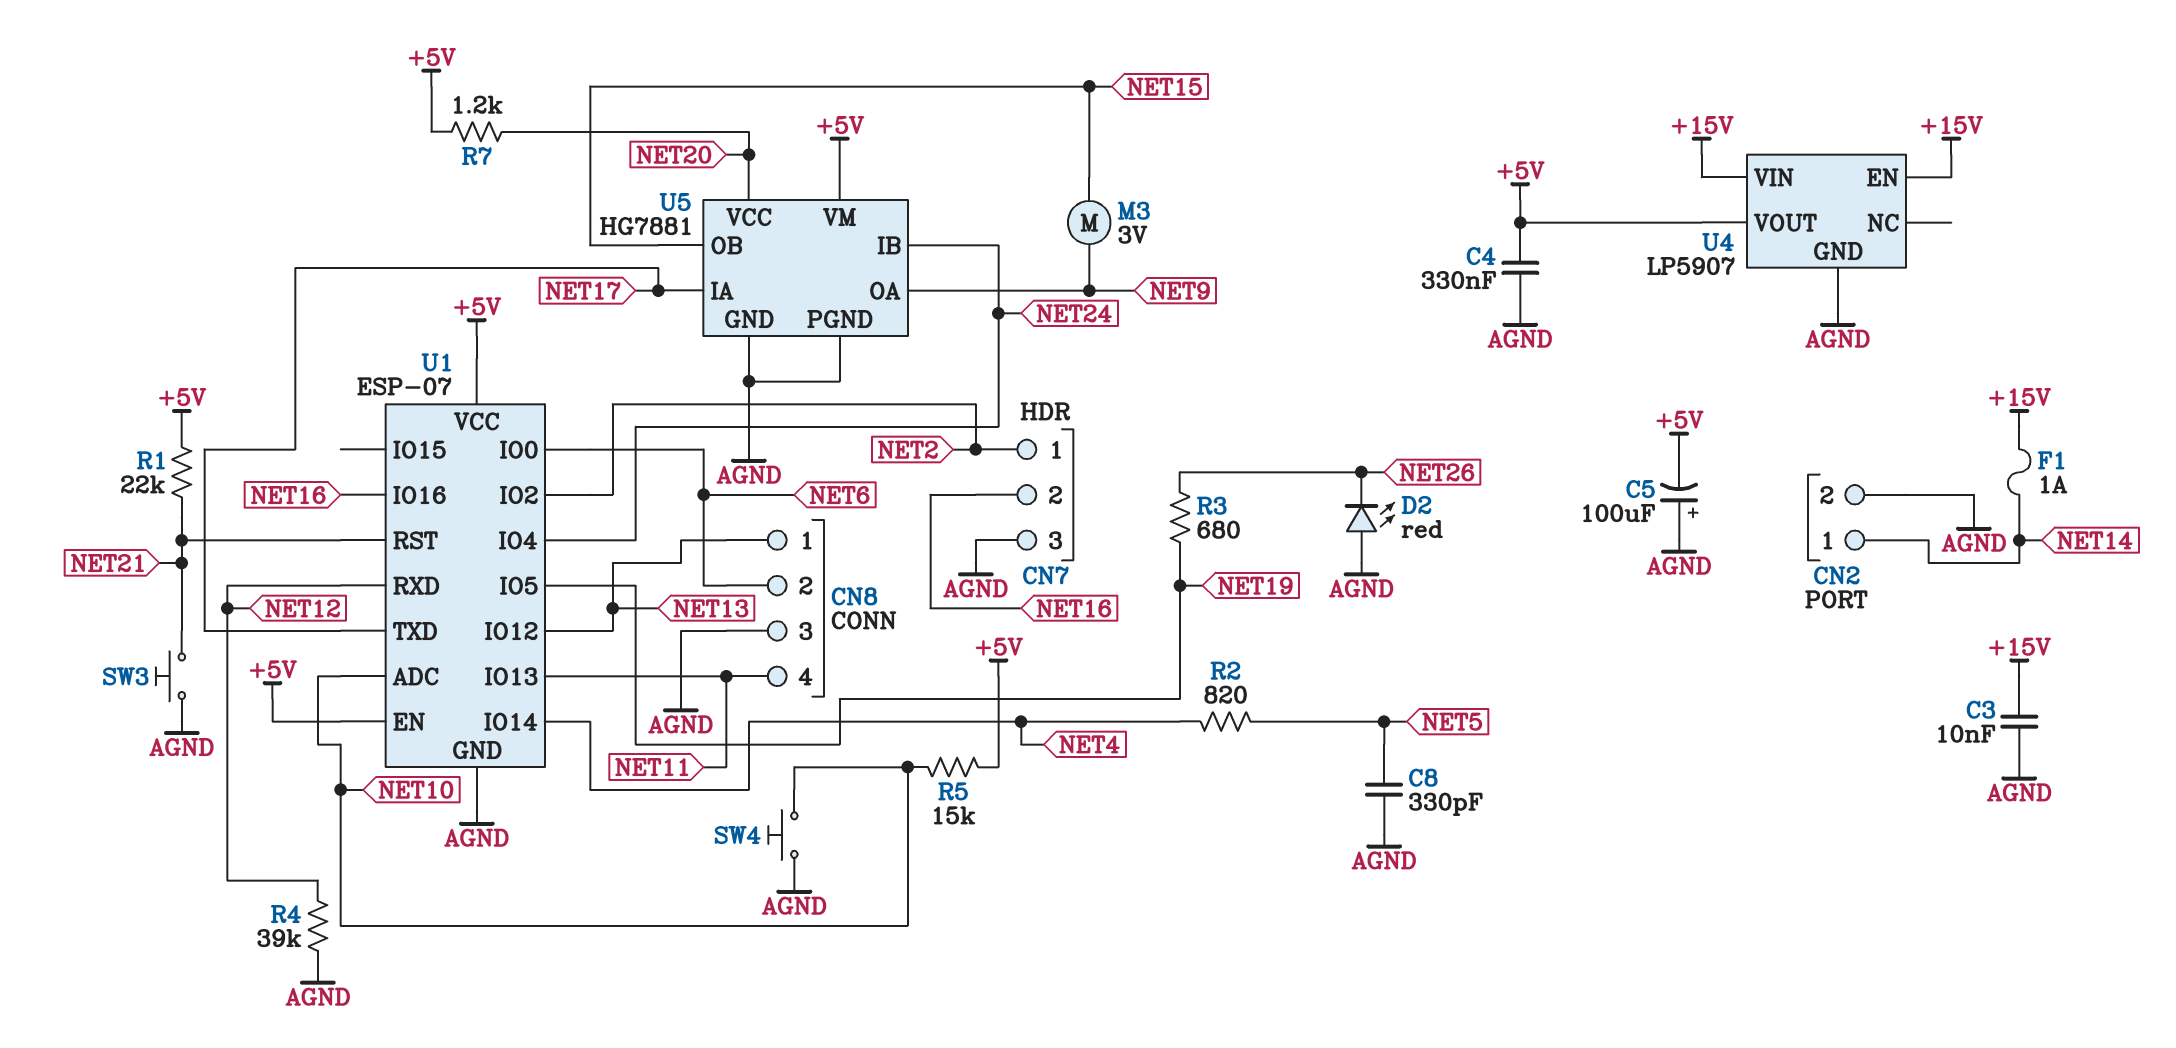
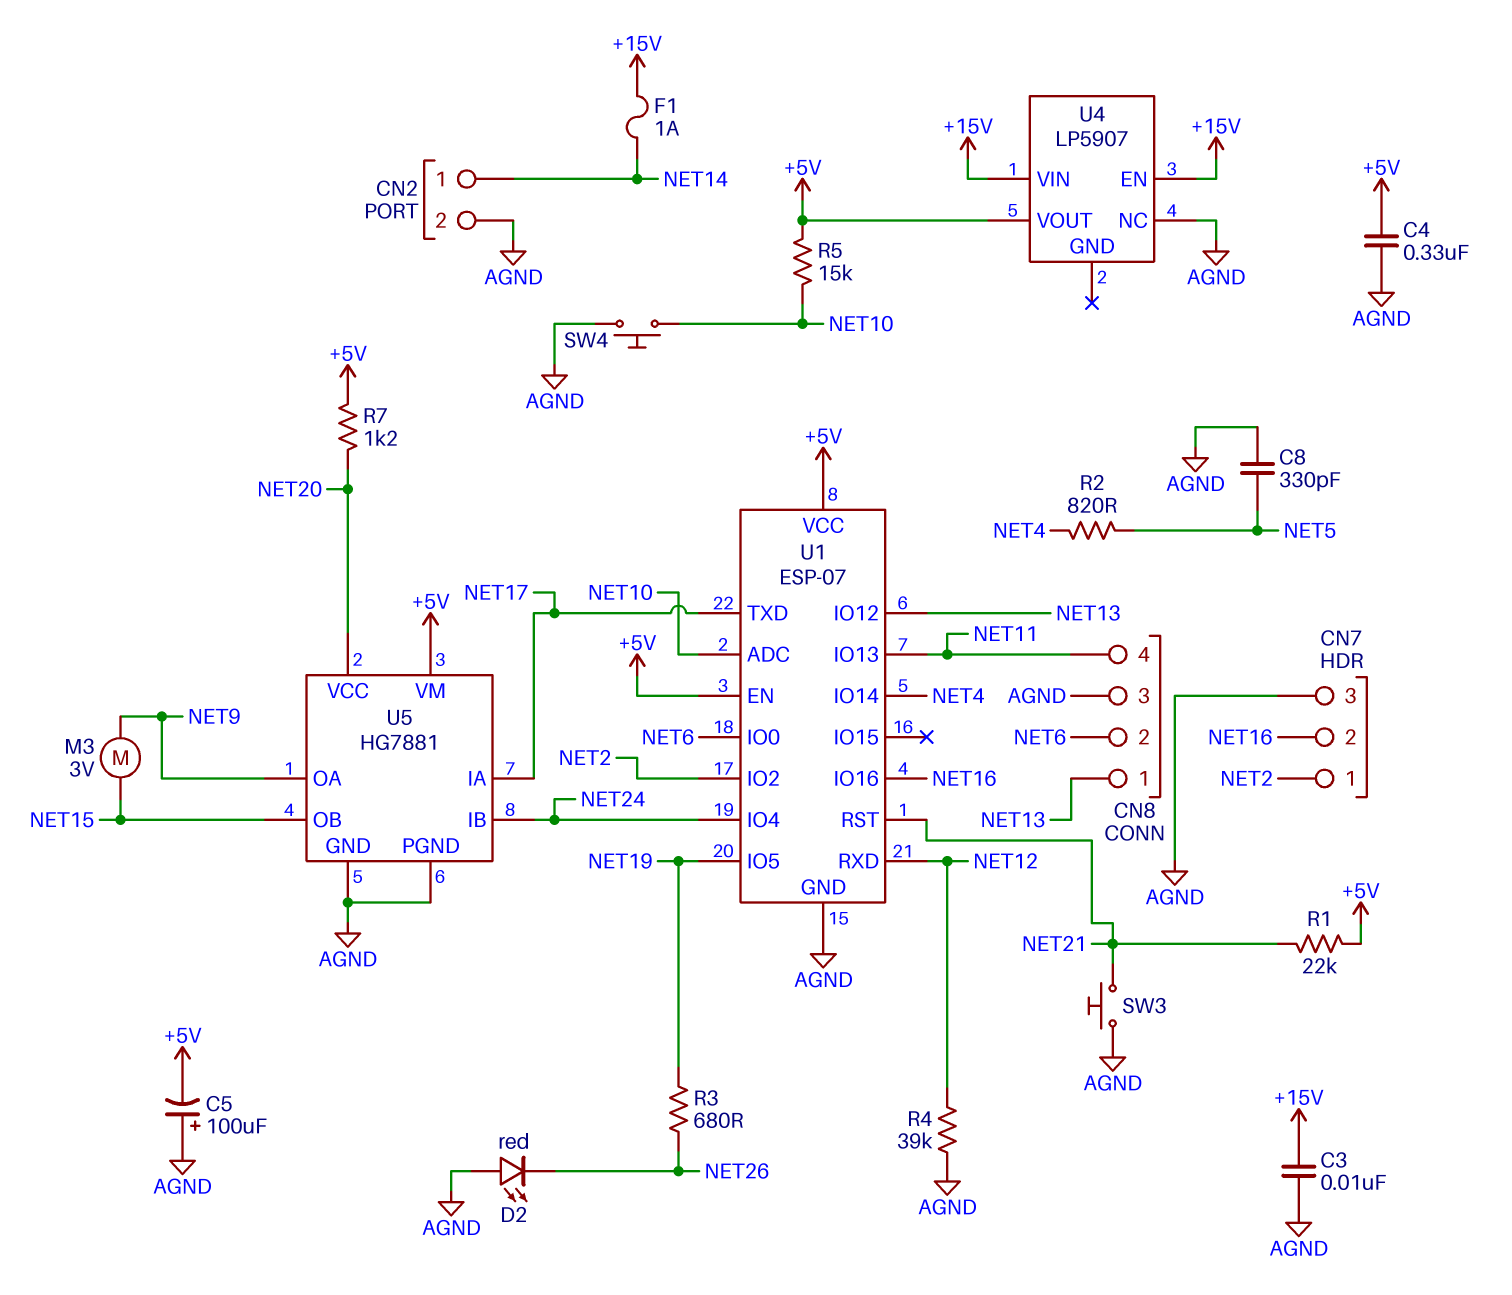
U4 pin GND: AGND -> none
U4 pin NC: none -> AGND

